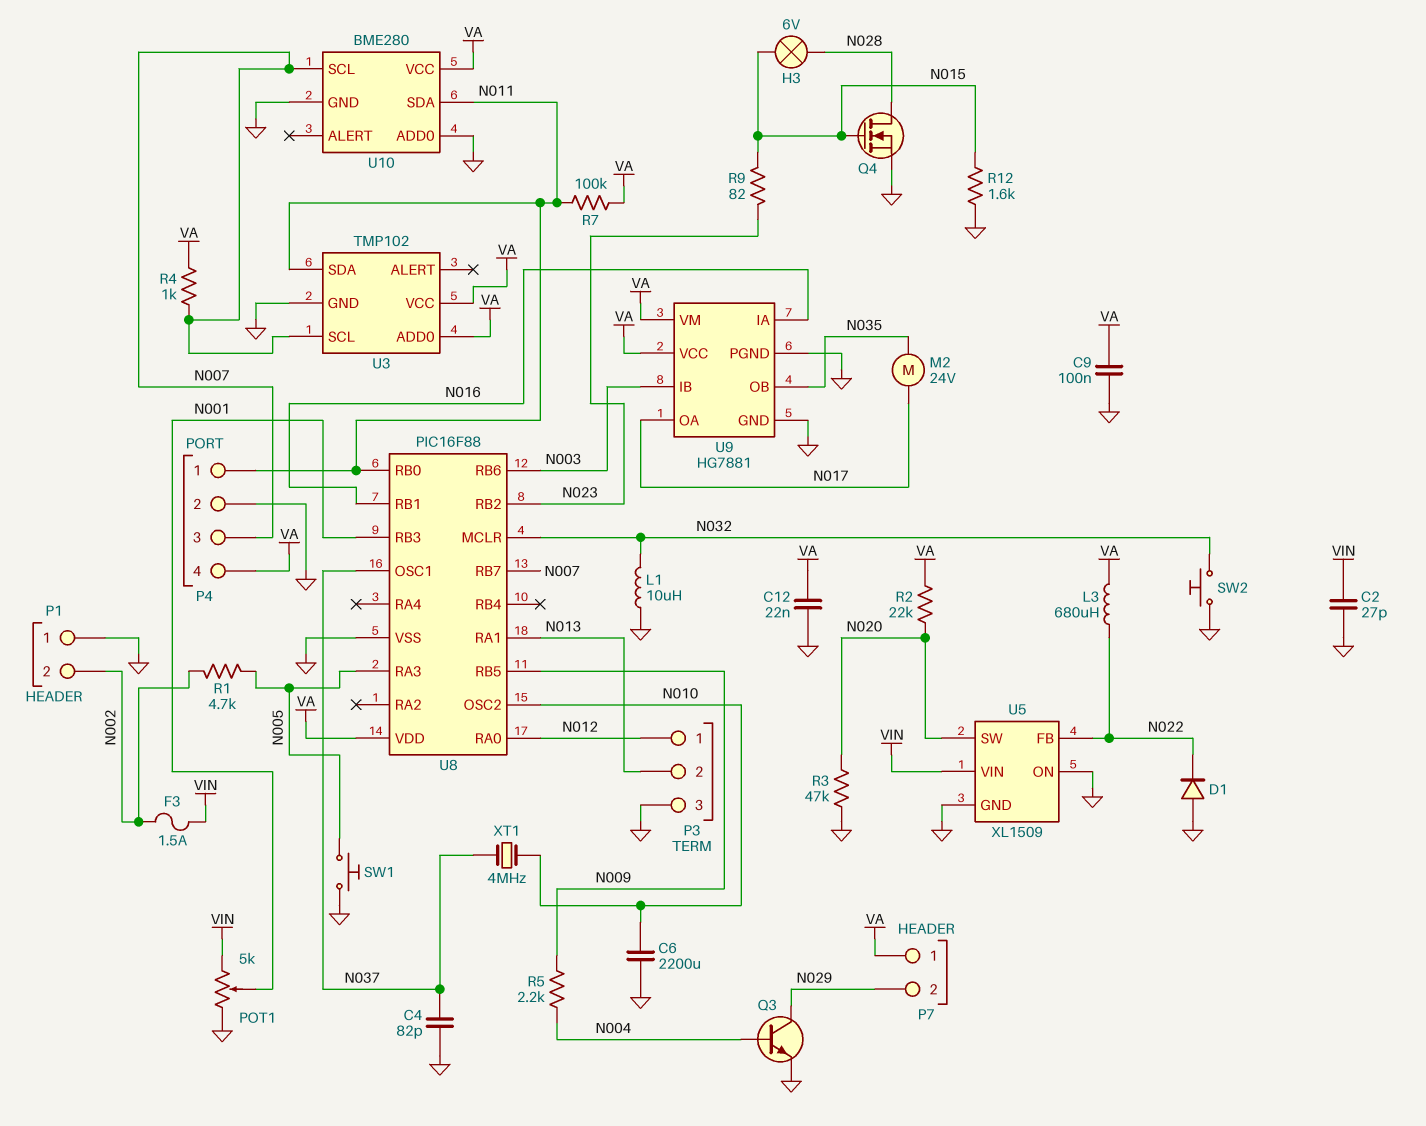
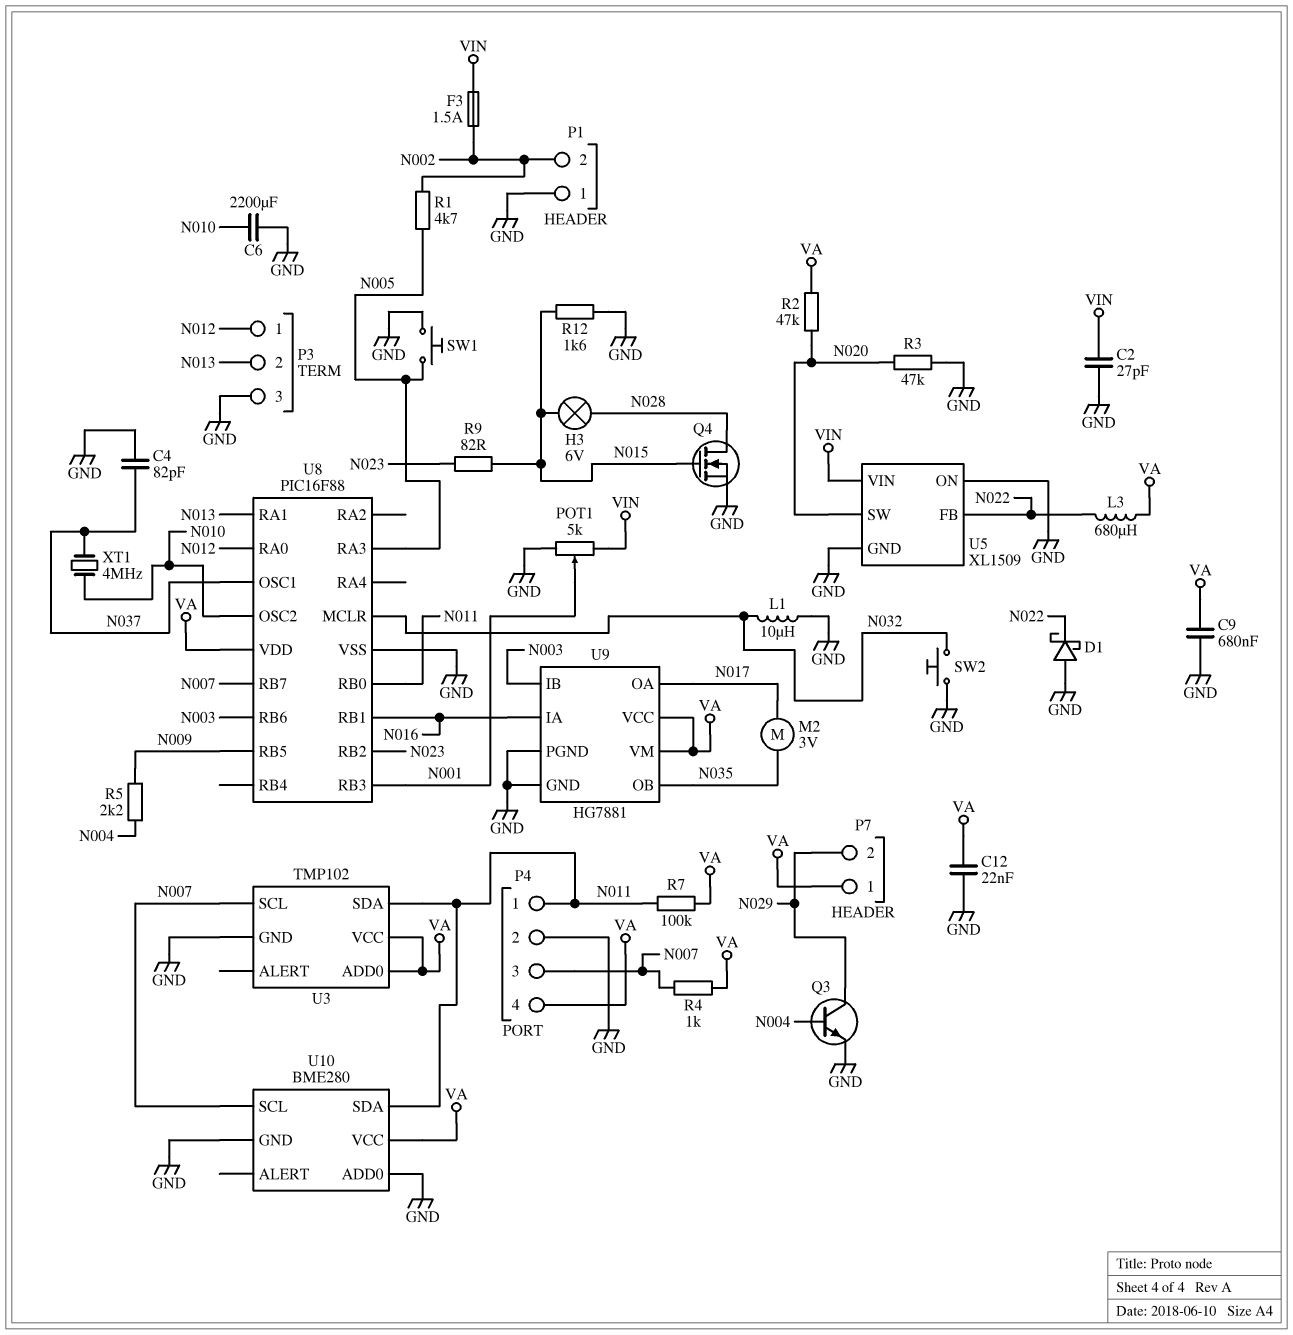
C9: 100nF (GND, VA) -> 680nF (GND, VA)
D1: diode (A GND, K N022) -> schottky (A GND, K N022)
M2: motor 24V (N017, N035) -> motor 3V (N017, N035)
R2: 22k (N020, VA) -> 47k (N020, VA)

